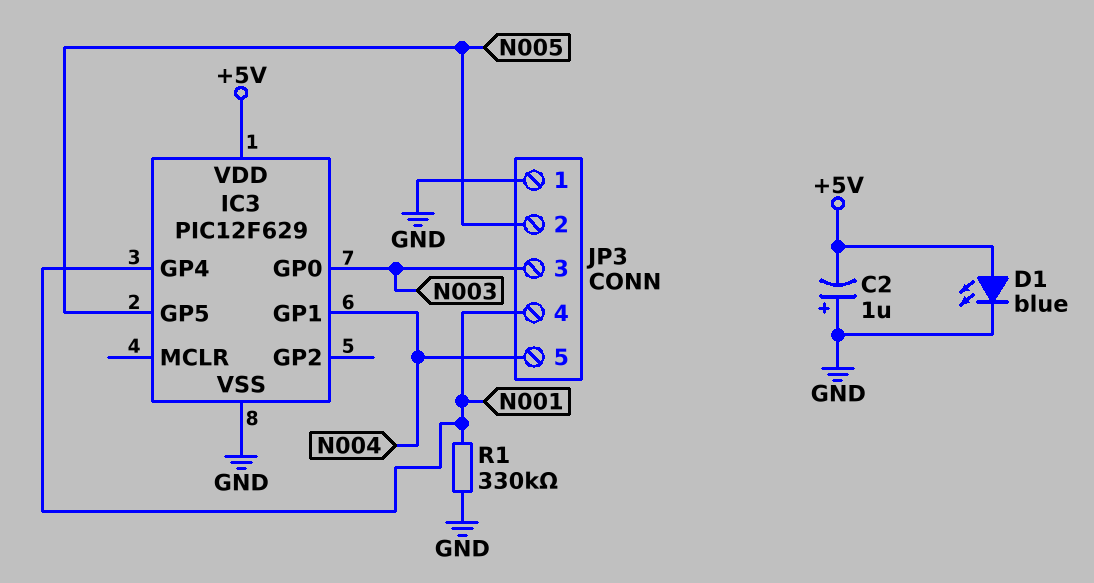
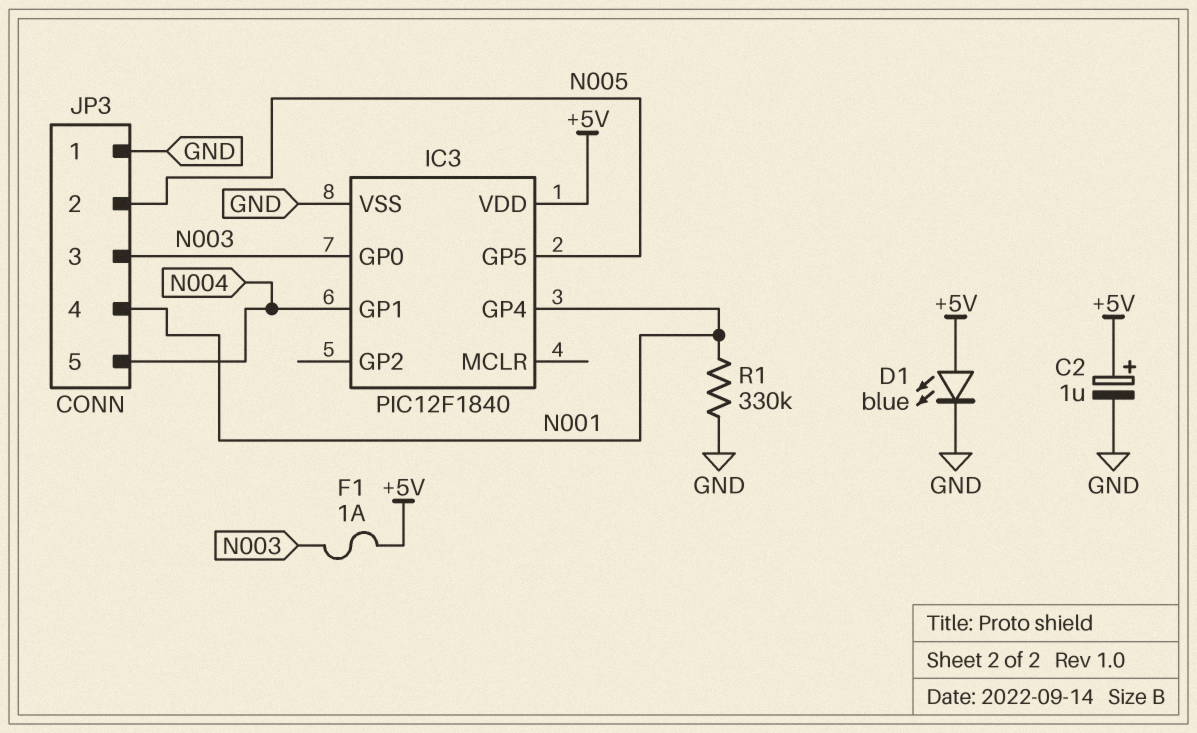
C2: 1uF (plus GND, minus +5V) -> 1uF (plus +5V, minus GND)
F1: none -> 1A (+5V, N003)
IC3: PIC12F629 -> PIC12F1840

